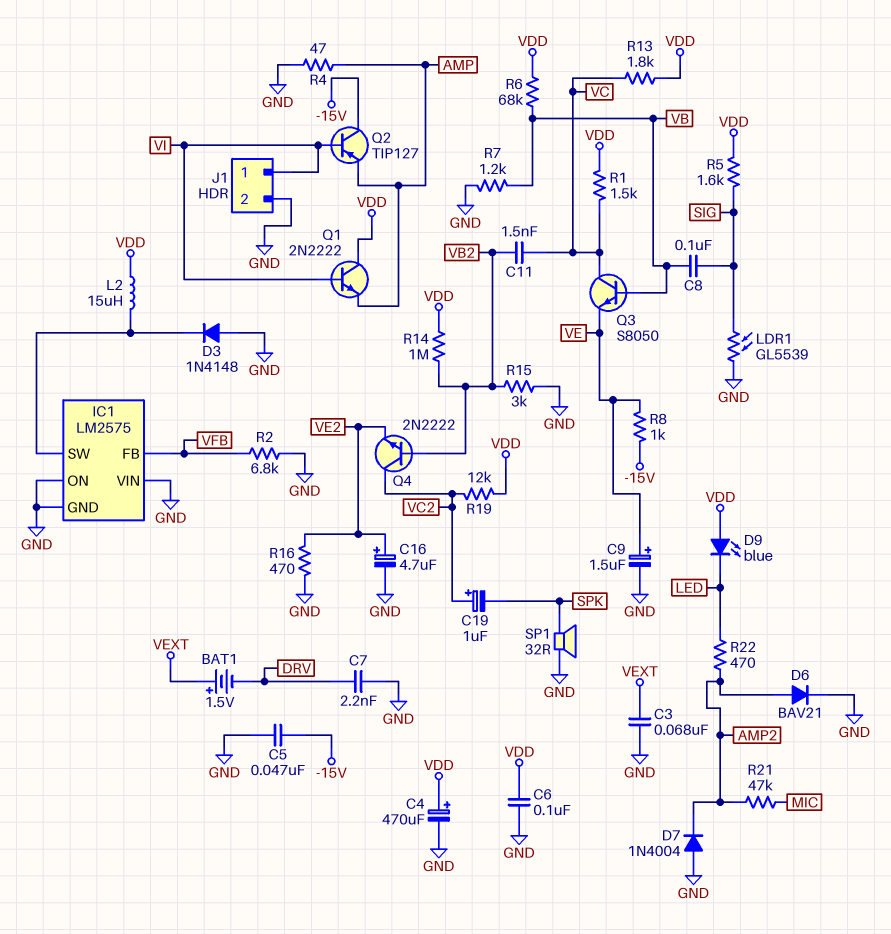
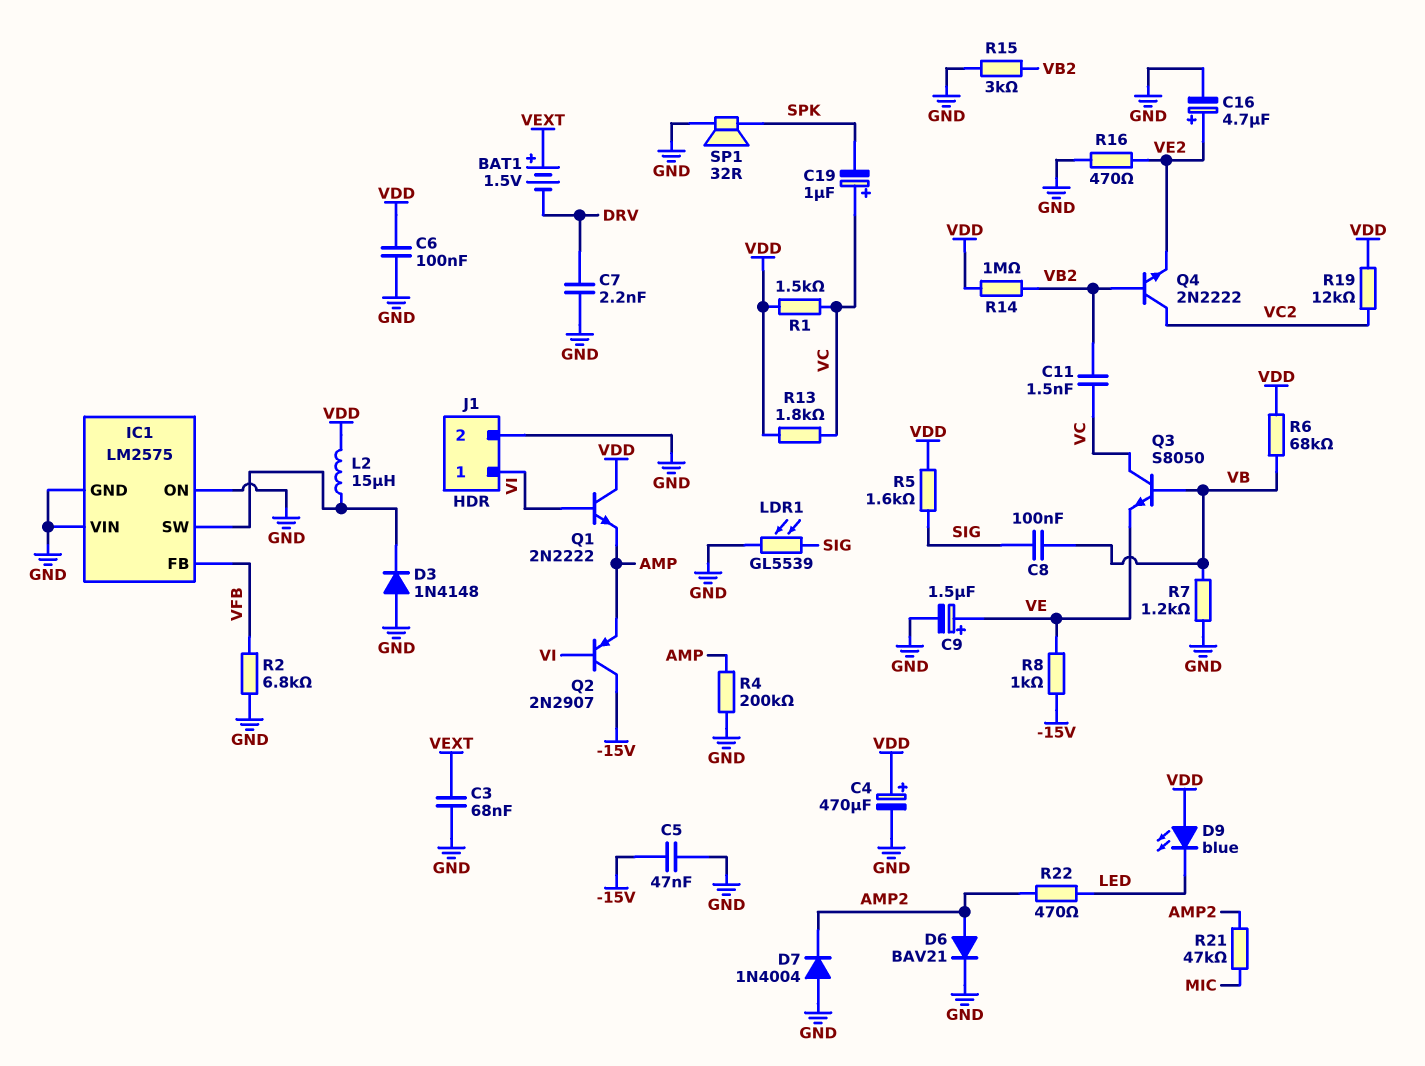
C19: 1uF (plus VC2, minus SPK) -> 1uF (plus VC, minus SPK)
Q2: PNP TIP127 (B VI, C -15V, E AMP) -> PNP 2N2907 (B VI, C -15V, E AMP)
R4: 47 (AMP, GND) -> 200k (AMP, GND)

